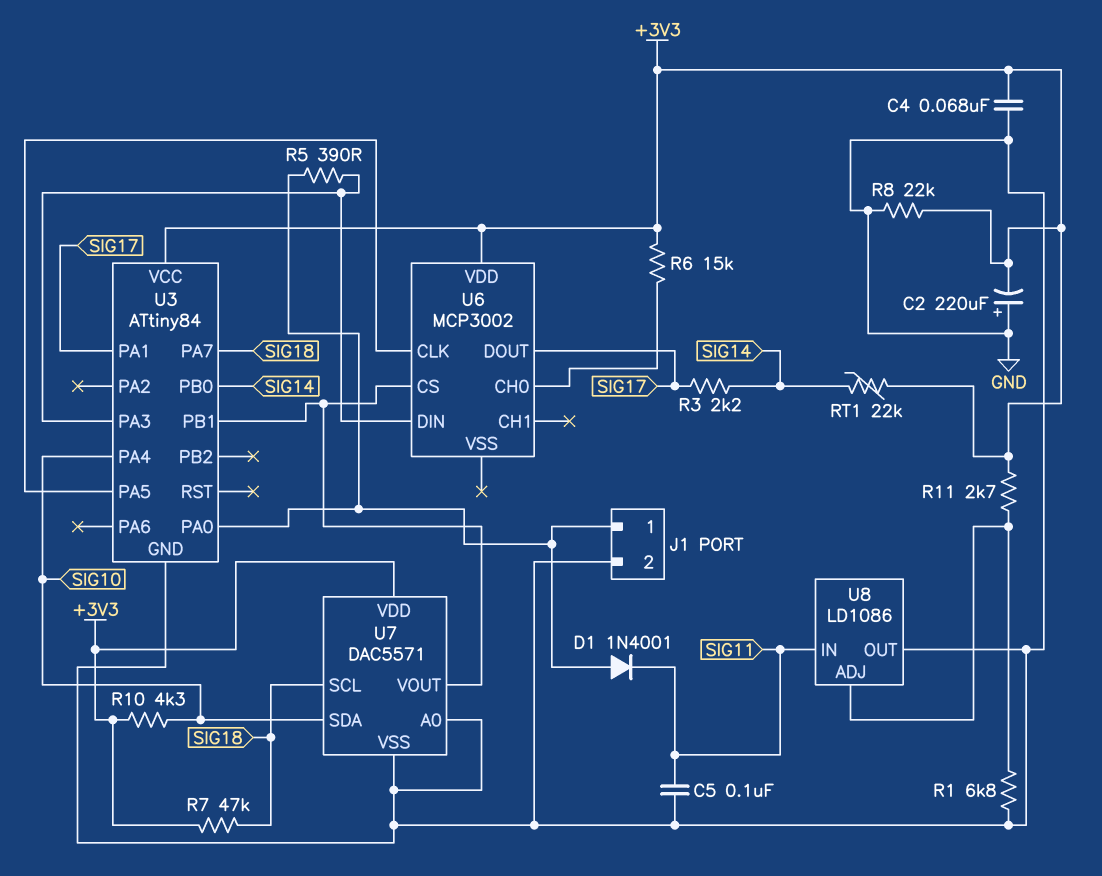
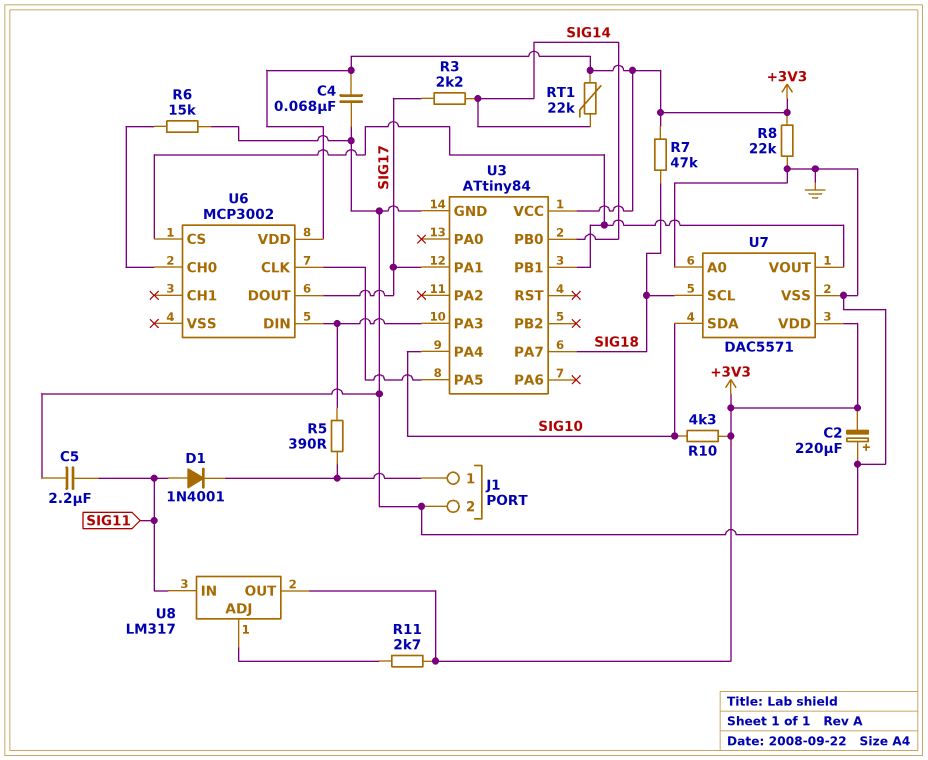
C5: 100nF (GND, SIG11) -> 2.2uF (GND, SIG11)
D1: diode 1N4001 (A J1/1, K SIG11) -> diode 1N4001 (A SIG11, K J1/1)
R1: 6.8k (GND, U8/ADJ) -> none
R6: 15k (+3V3, U6/CH0) -> 15k (GND, U6/CH0)
U3 pin PA0: J1/1 -> none
U8: LD1086 -> LM317
U8 pin OUT: GND -> +3V3

